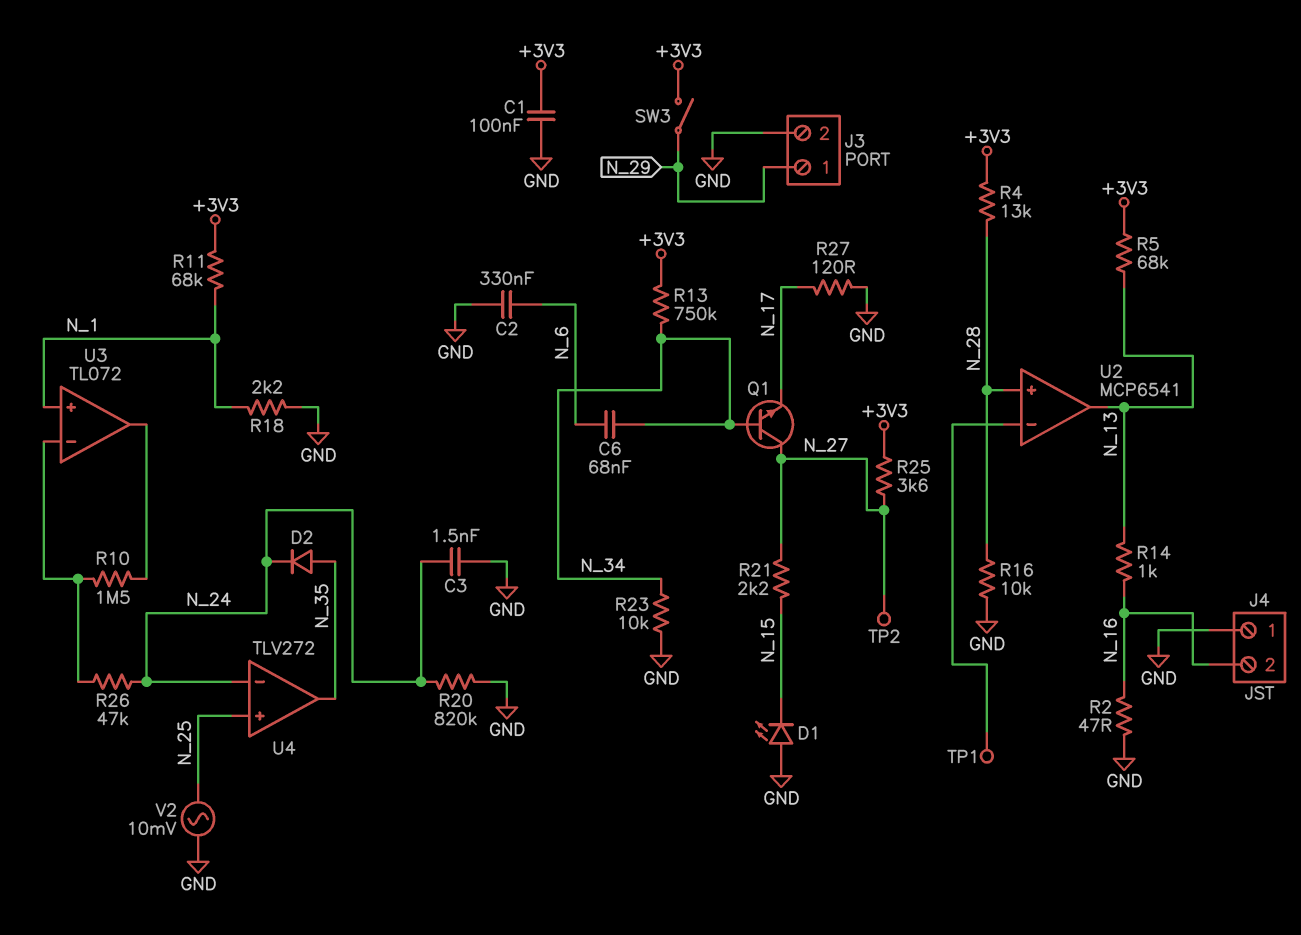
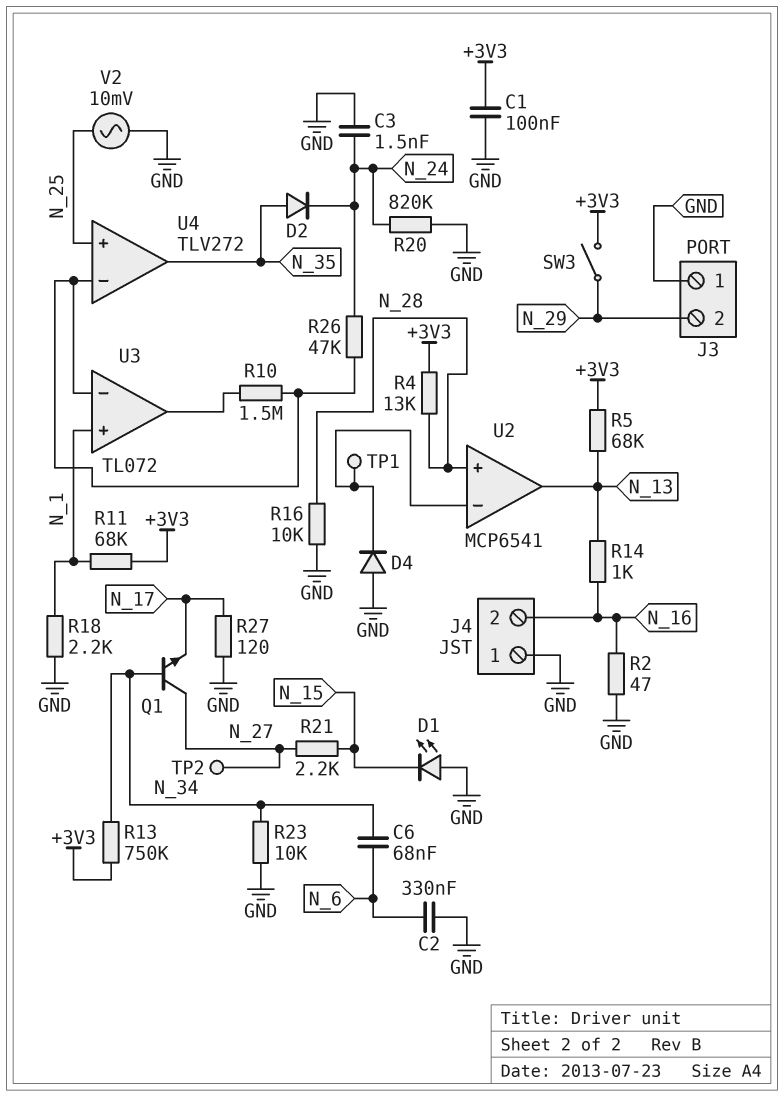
D4: none -> diode (A GND, K U2/in-)
J3 pin 1: N_29 -> GND
J3 pin 2: GND -> N_29
R25: 3.6k (+3V3, N_27) -> none
U4 pin in-: N_24 -> U3/in-

